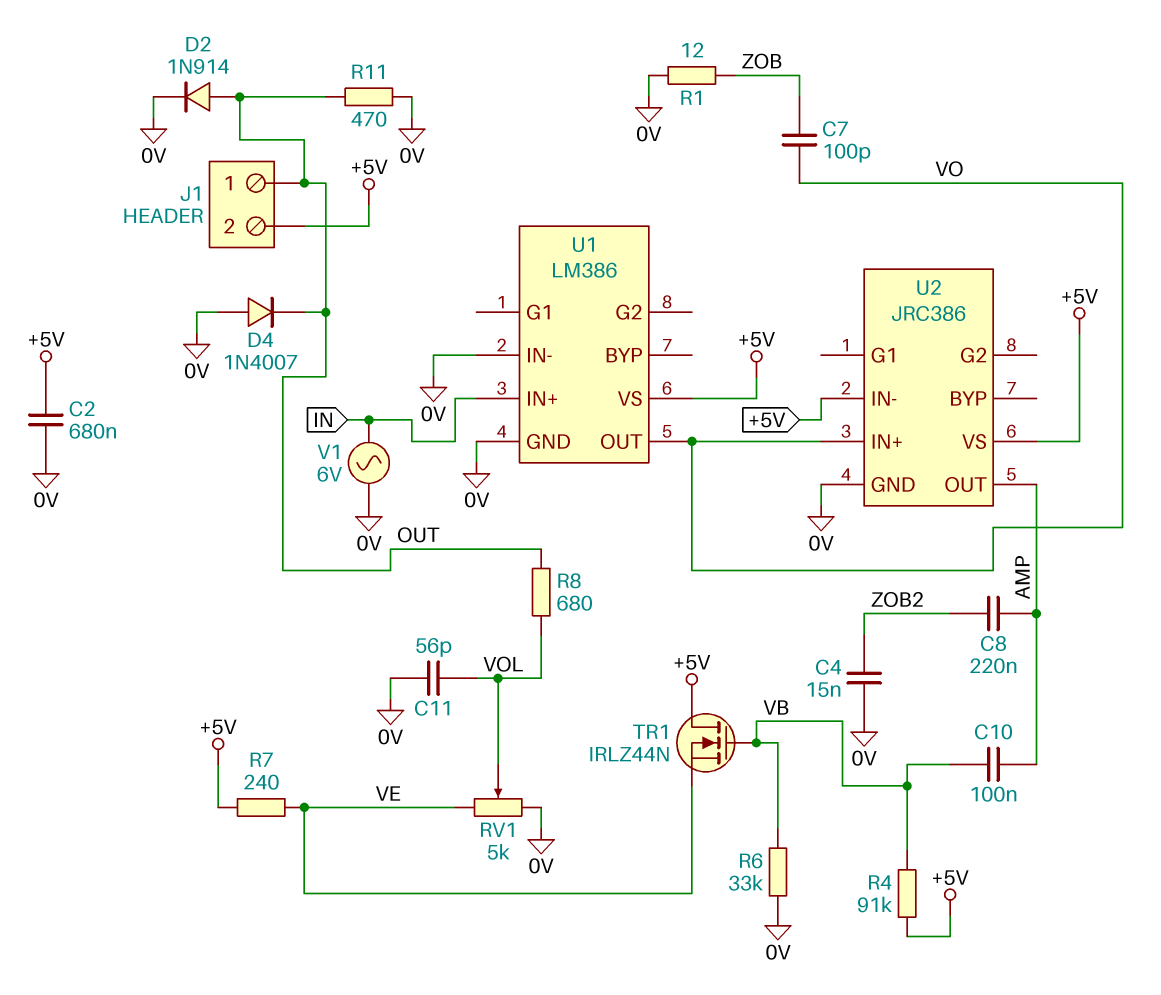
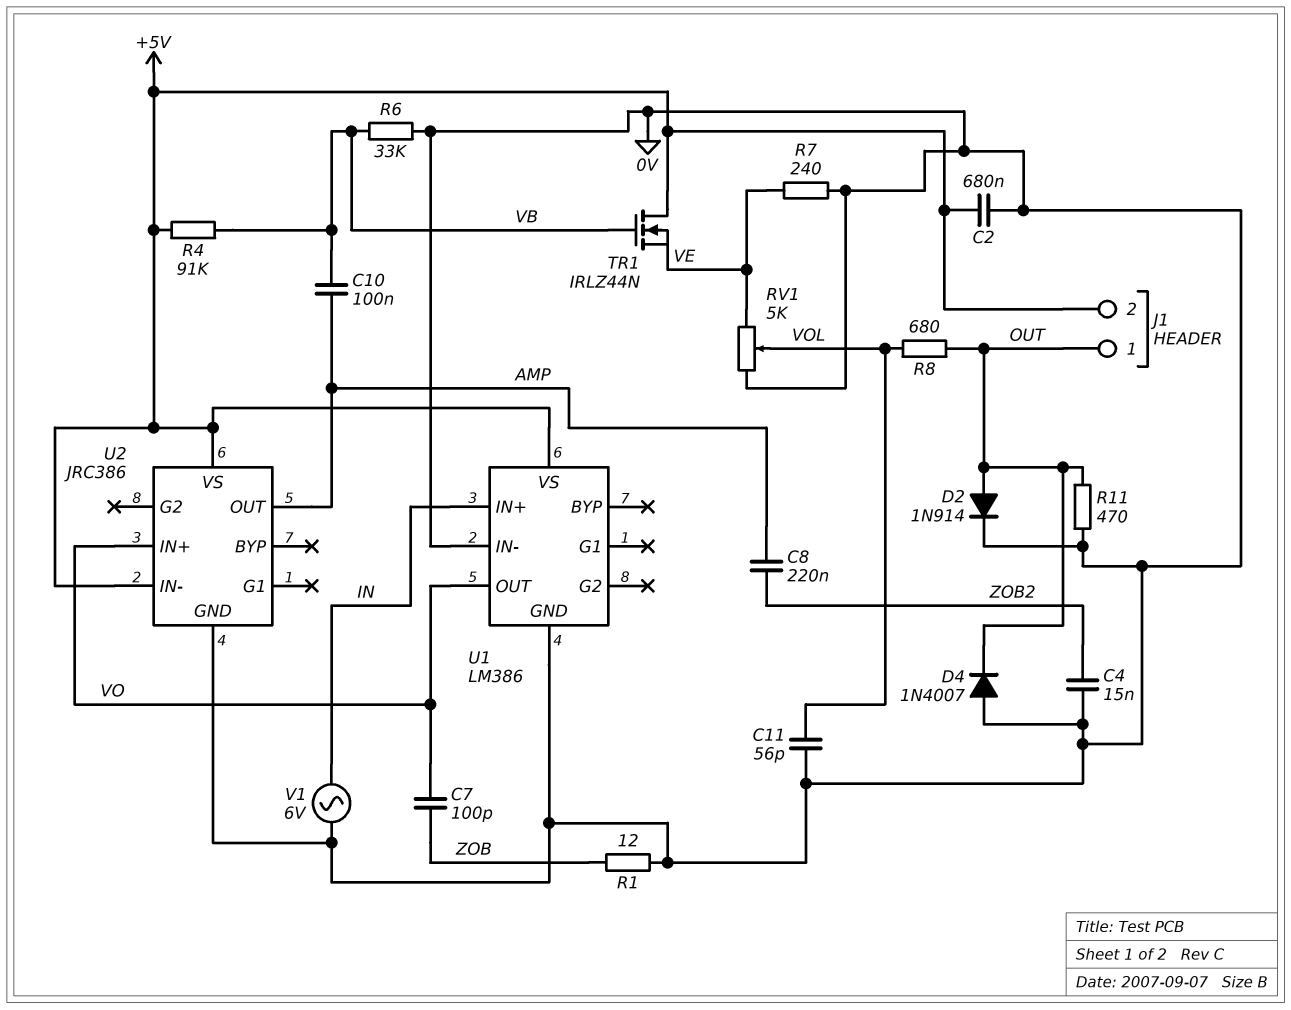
R7: 240 (+5V, VE) -> 240 (0V, VE)

